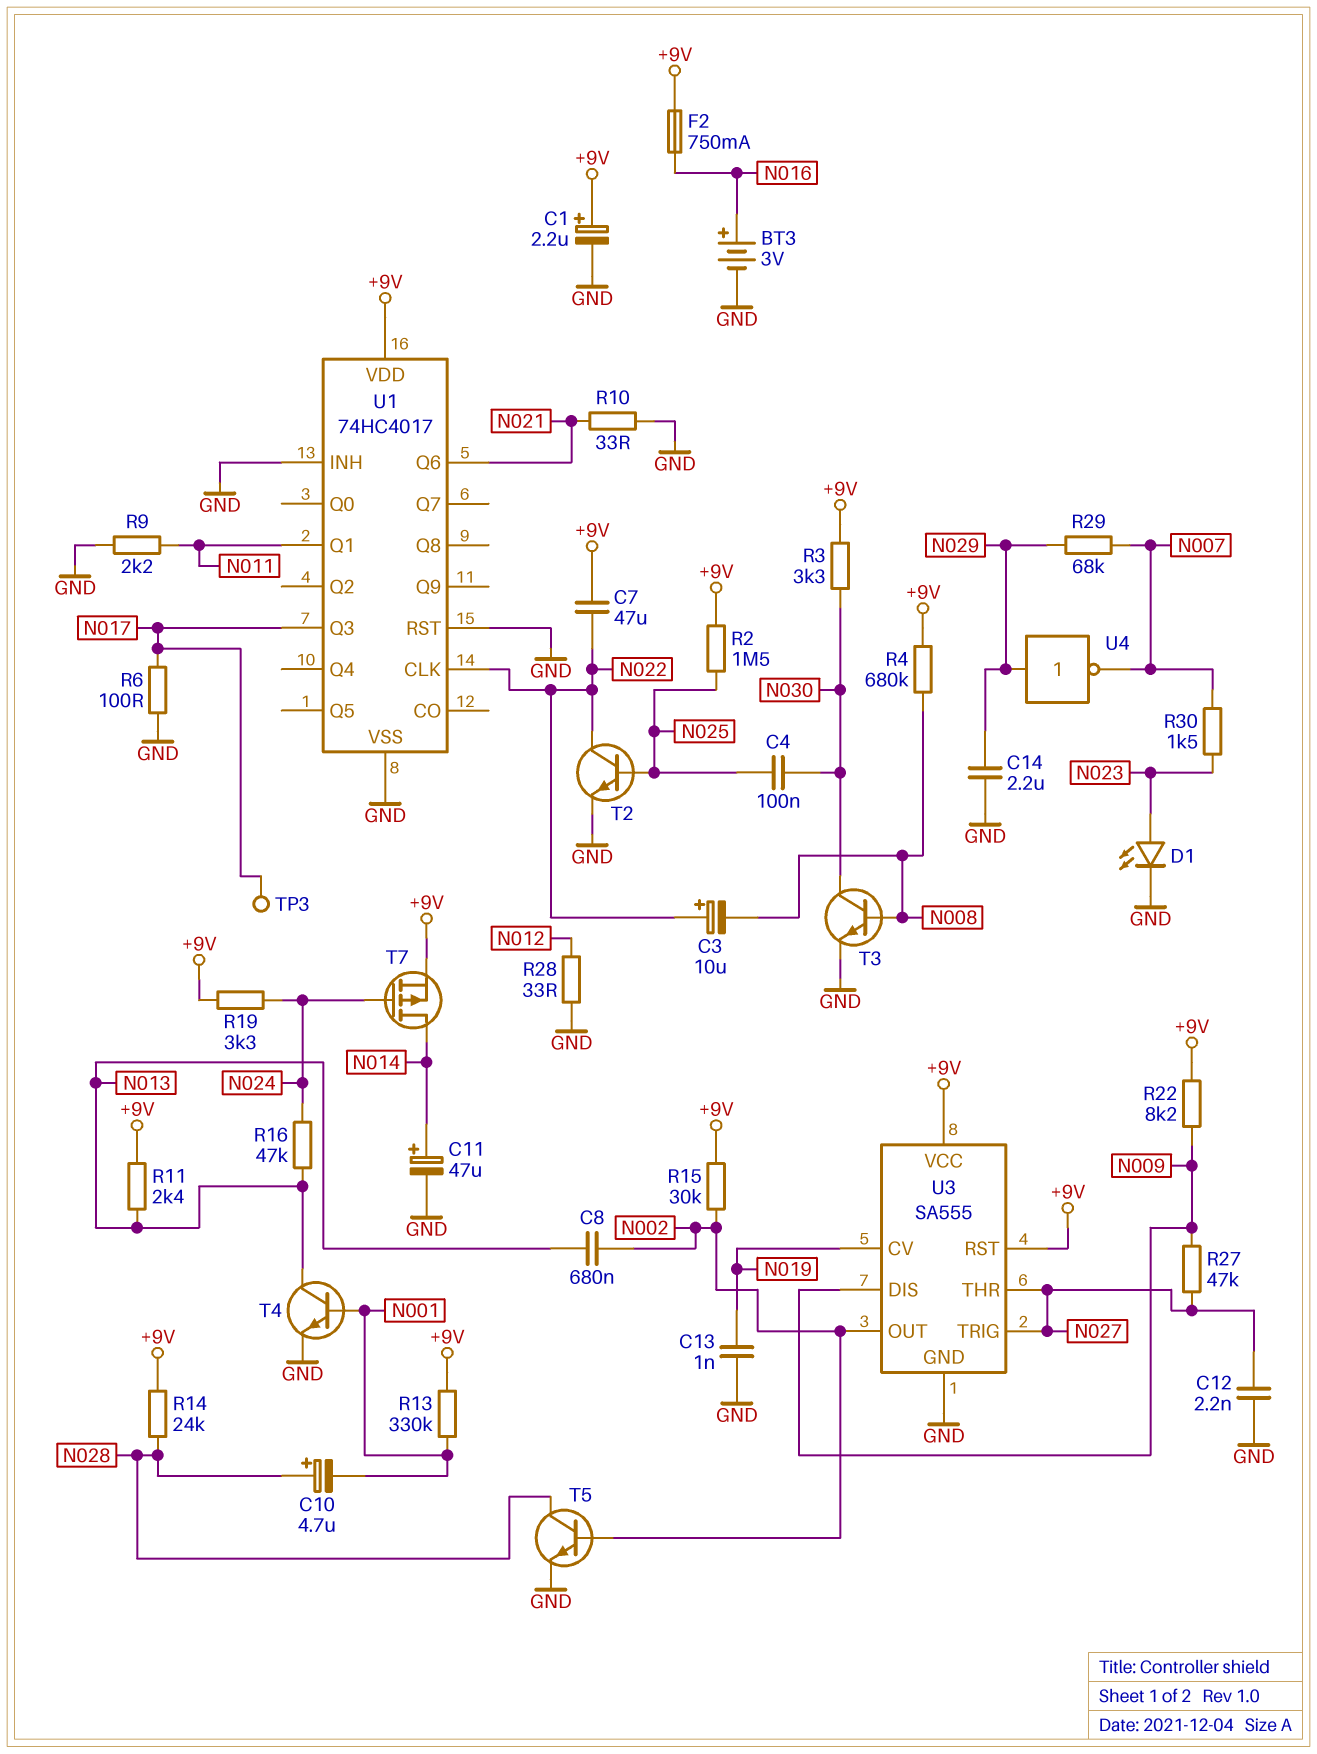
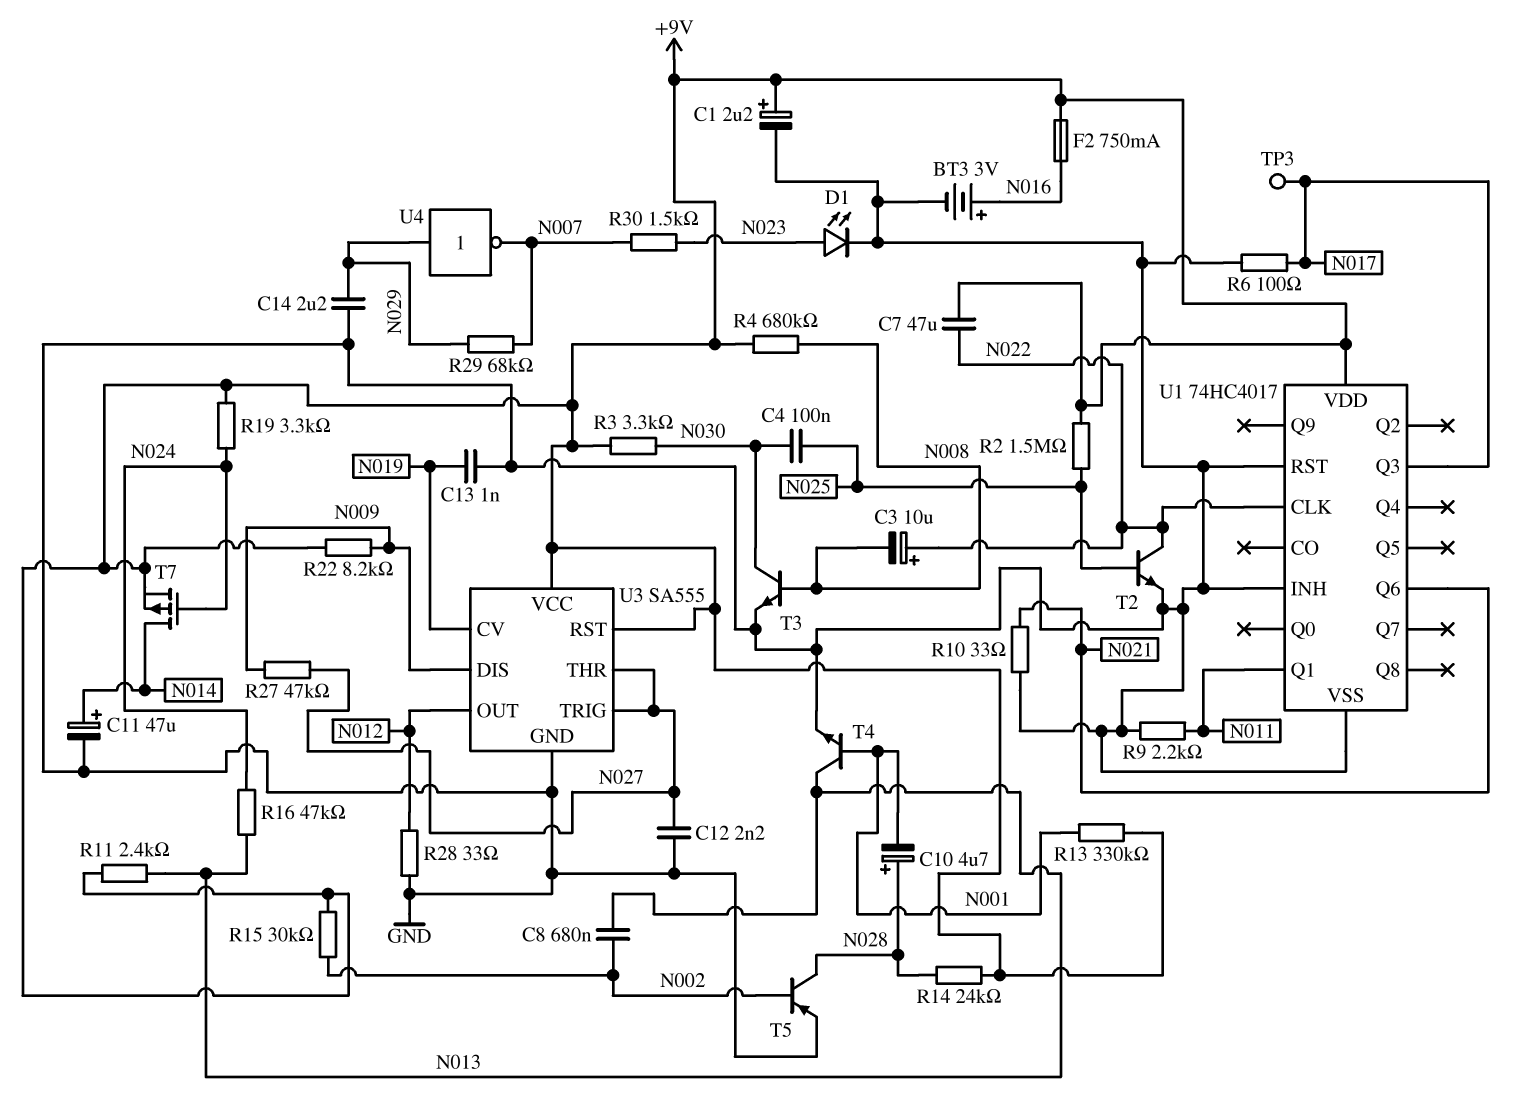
T5: NPN (B N002, C N028, E GND) -> PNP (B N002, C N028, E GND)
U3 pin OUT: N002 -> N012

